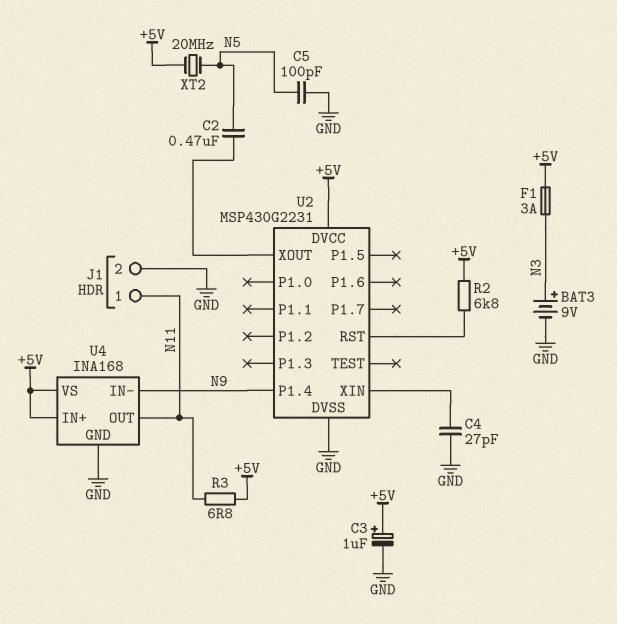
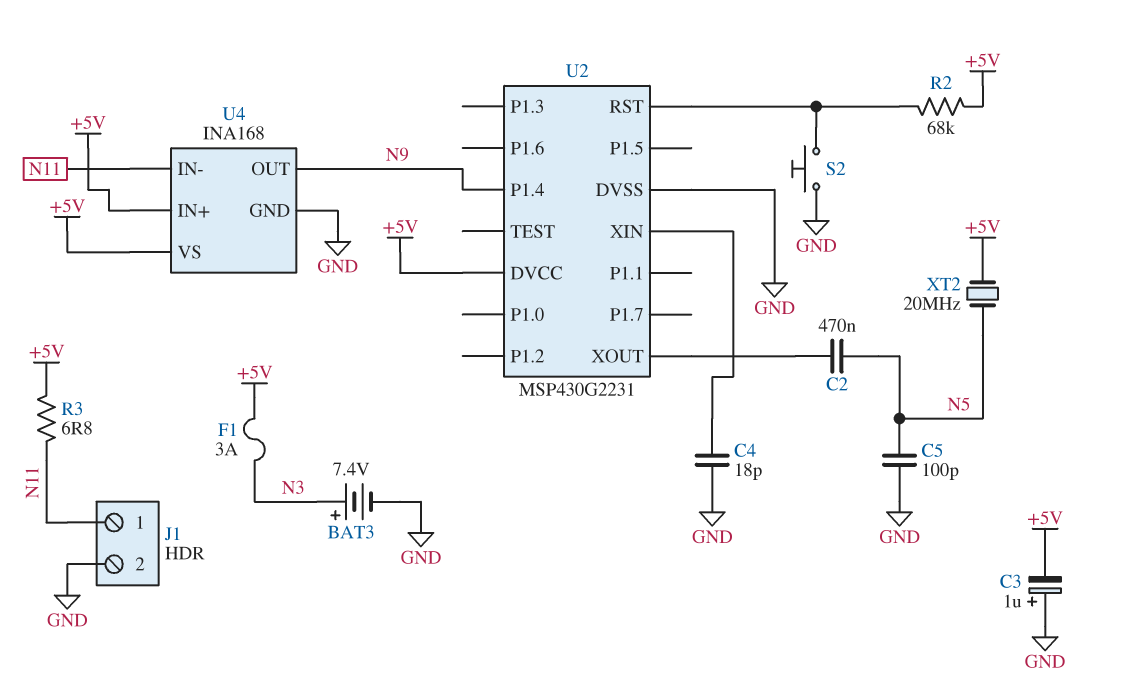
BAT3: 9V (plus N3, minus GND) -> 7.4V (plus N3, minus GND)
C3: 1uF (plus +5V, minus GND) -> 1uF (plus GND, minus +5V)
C4: 27pF (GND, U2/XIN) -> 18pF (GND, U2/XIN)
R2: 6.8k (+5V, U2/RST) -> 68k (+5V, U2/RST)
S2: none -> button (GND, U2/RST)
U4 pin IN-: N9 -> N11
U4 pin OUT: N11 -> N9

